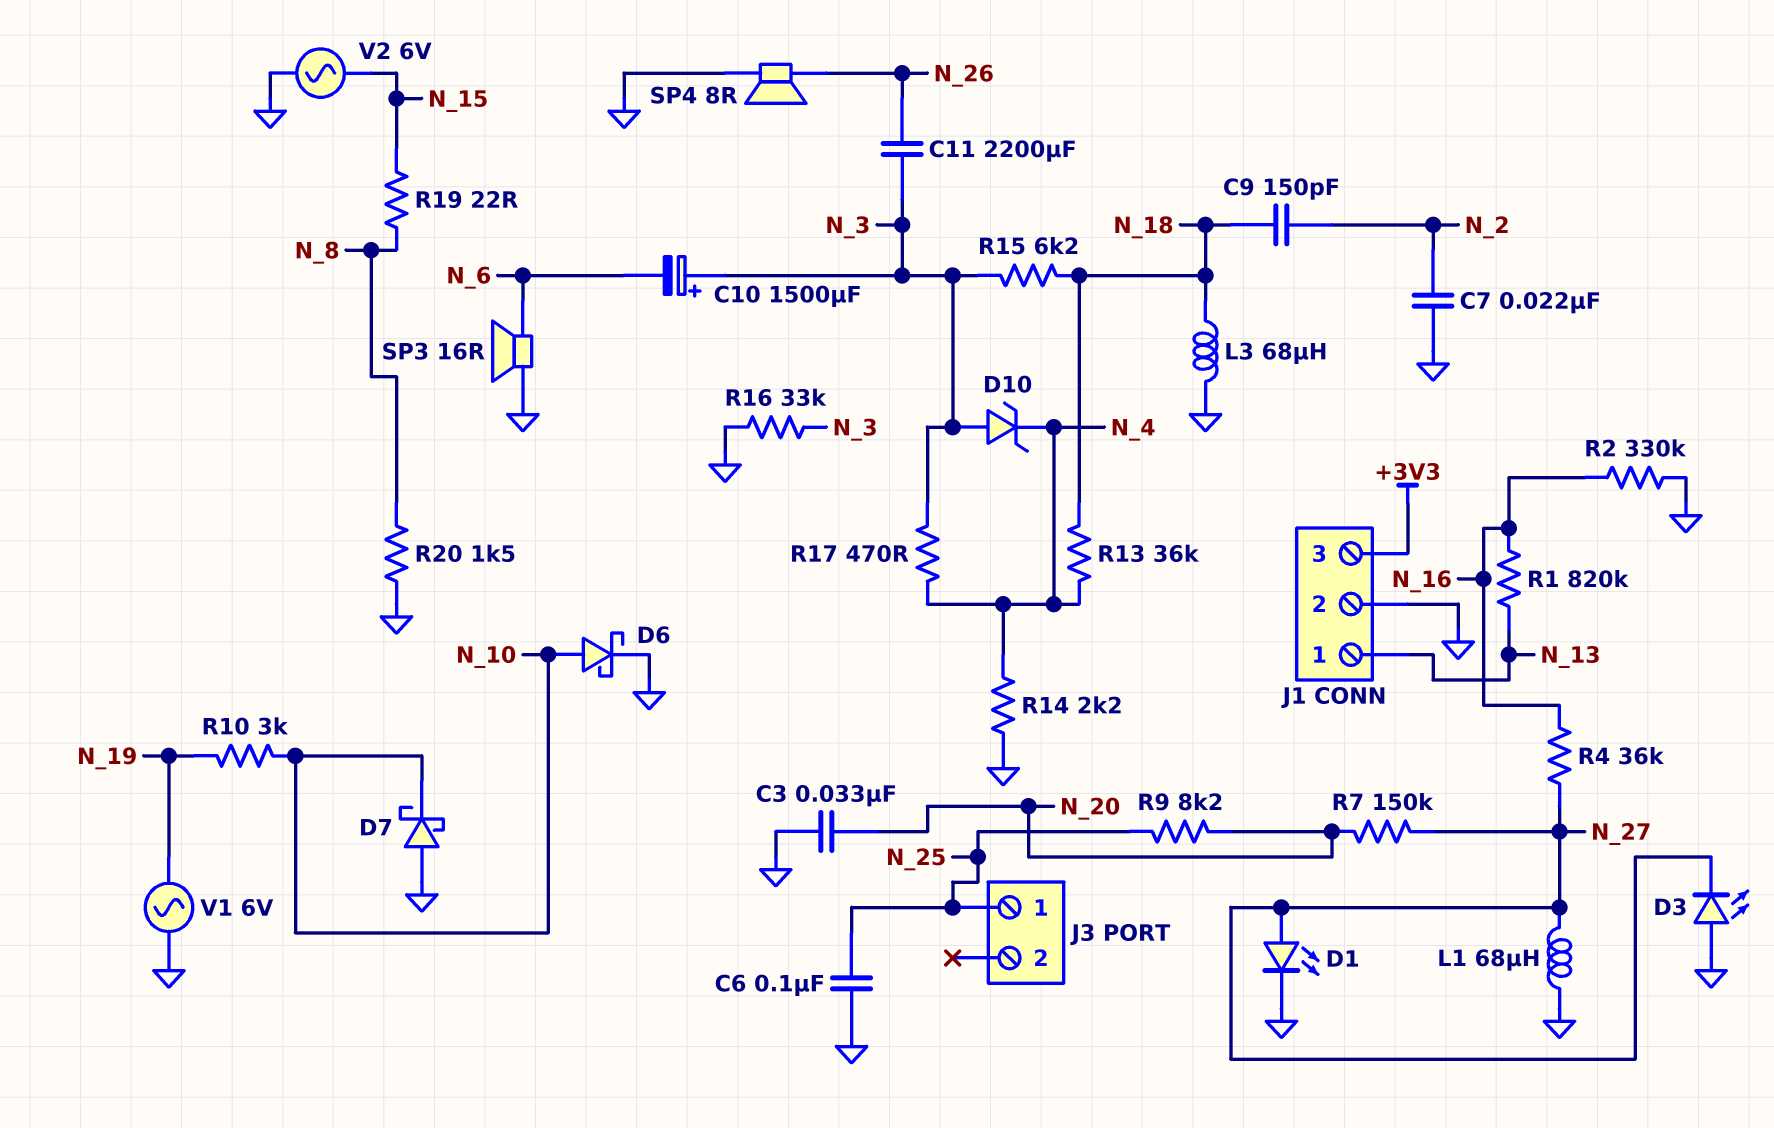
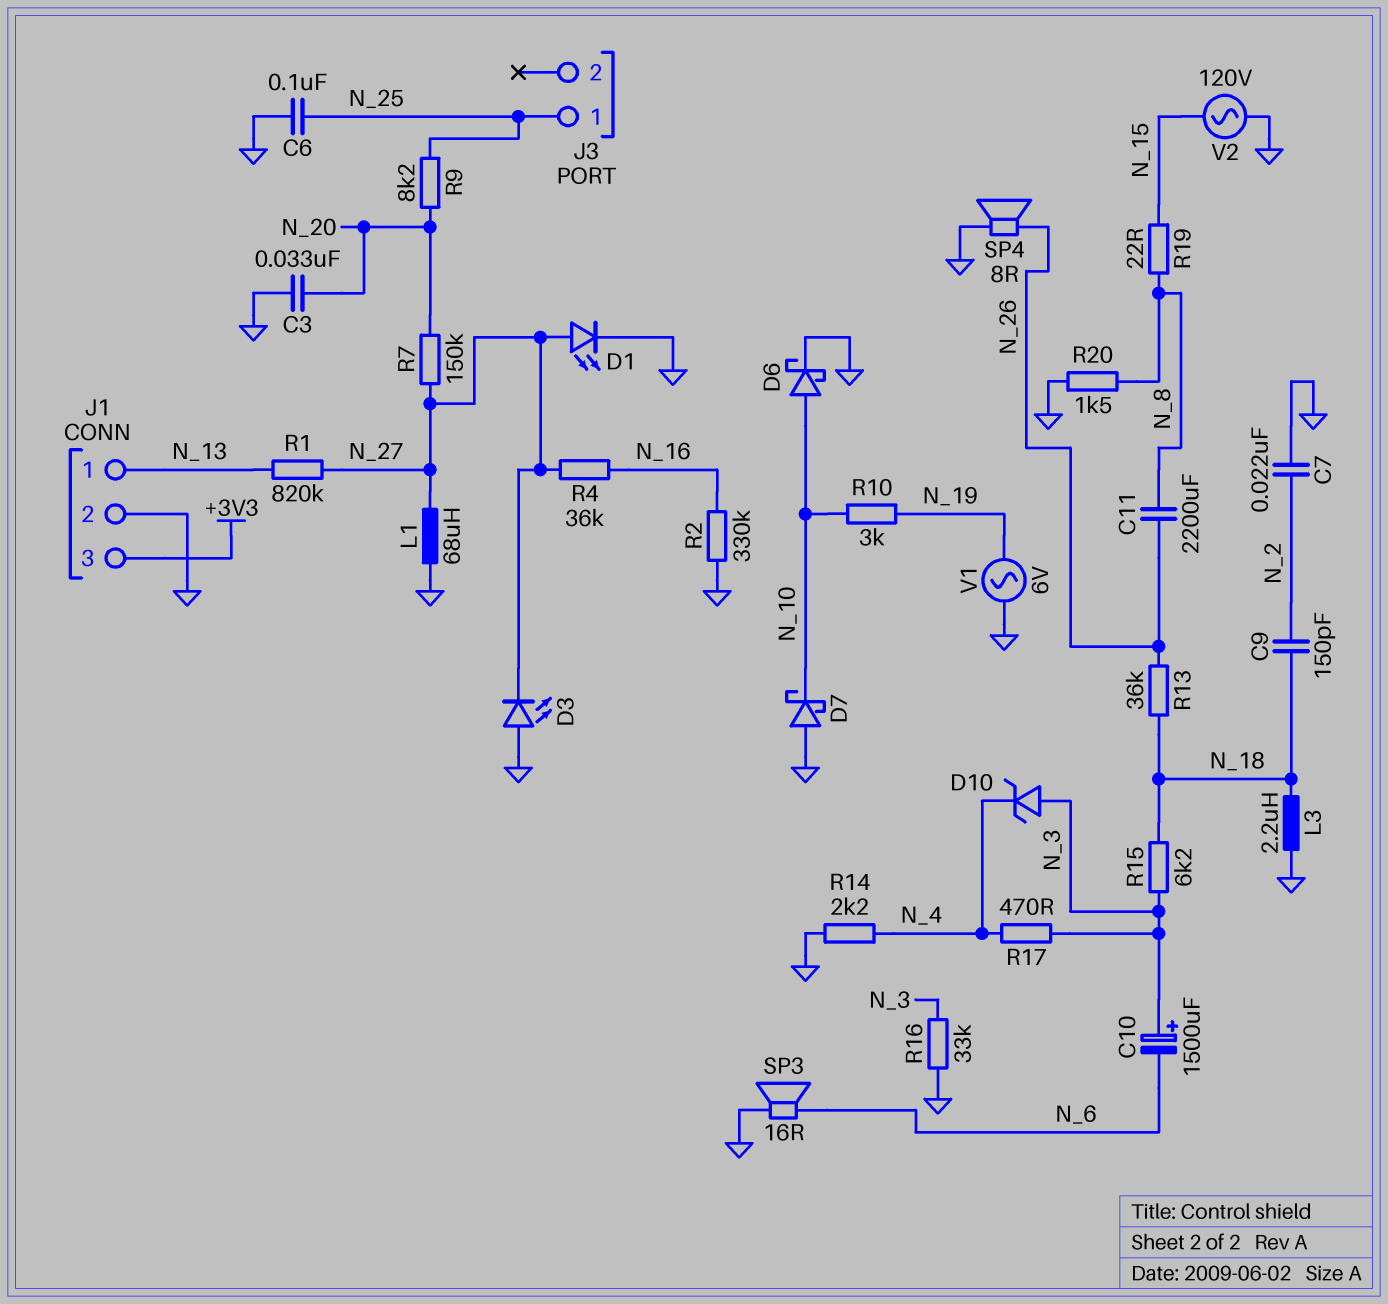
C11: 2200uF (N_3, N_26) -> 2200uF (N_8, N_26)
L3: 68uH (GND, N_18) -> 2.2uH (GND, N_18)
R1: 820k (N_13, N_16) -> 820k (N_13, N_27)
R13: 36k (N_4, N_18) -> 36k (N_18, N_26)
V2: AC 6V (GND, N_15) -> AC 120V (GND, N_15)

